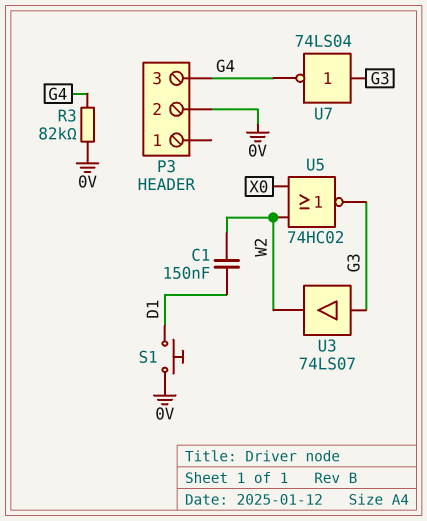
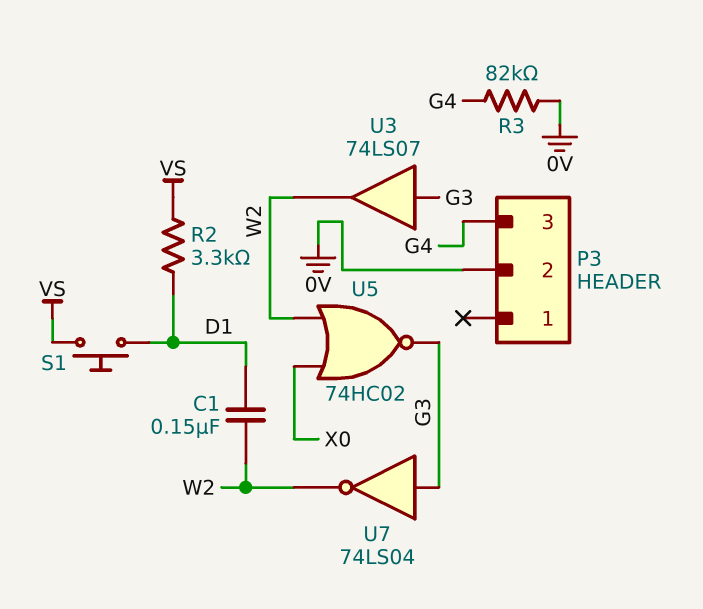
R2: none -> 3.3k (D1, VS)
S1: button (0V, D1) -> button (D1, VS)
U7: NOT 74LS04 (in G3, out G4) -> NOT 74LS04 (in G3, out W2)

